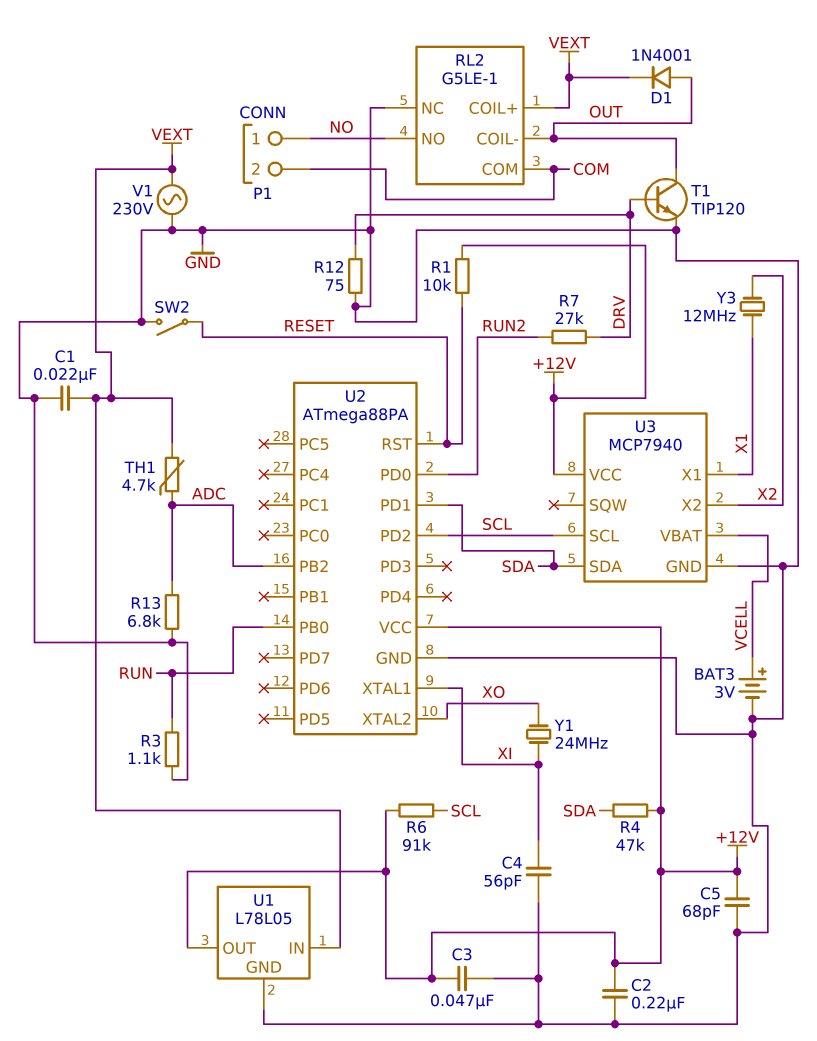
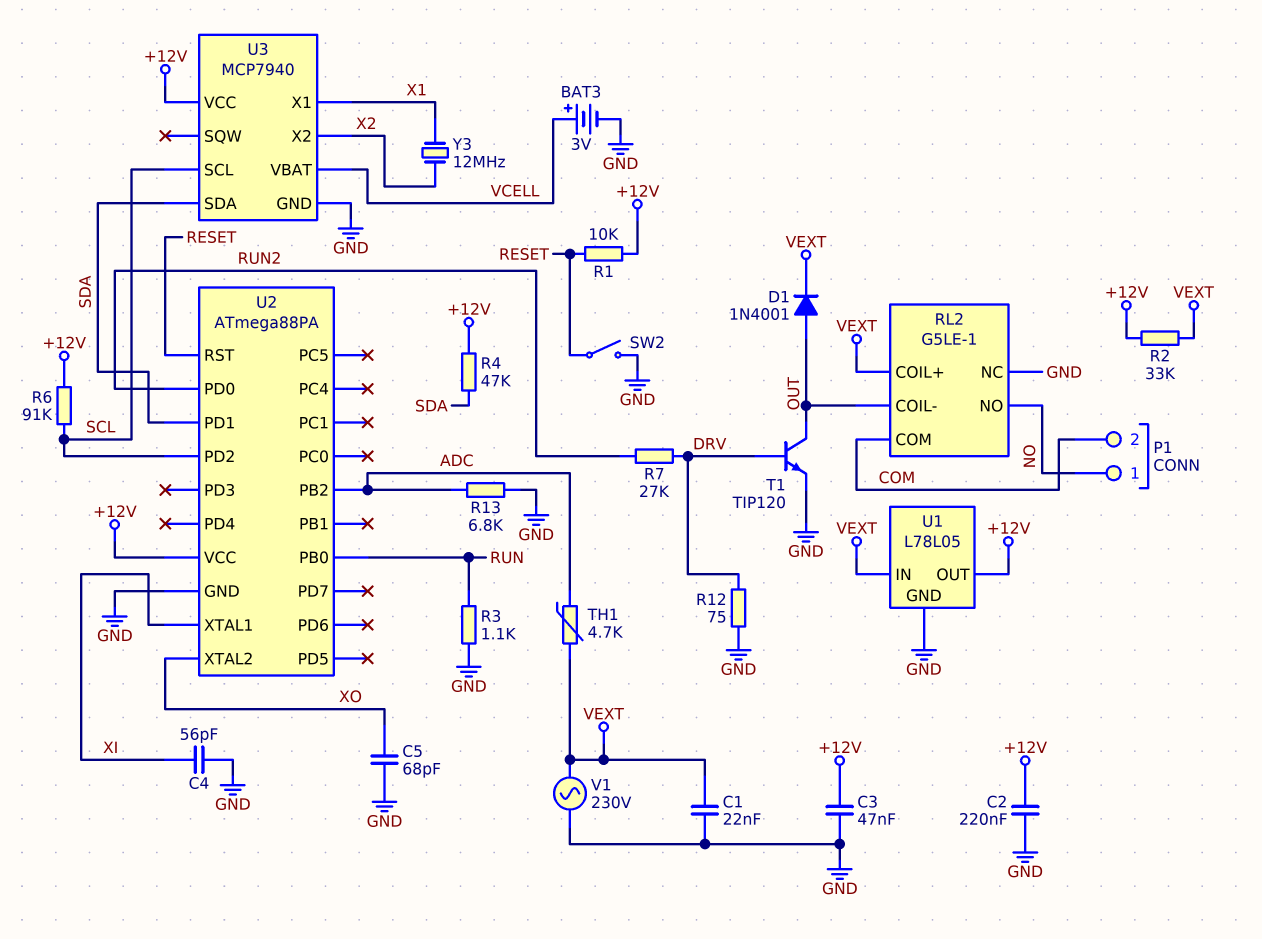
C5: 68pF (+12V, GND) -> 68pF (GND, XO)
R2: none -> 33k (+12V, VEXT)
Y1: 24MHz (XI, XO) -> none

